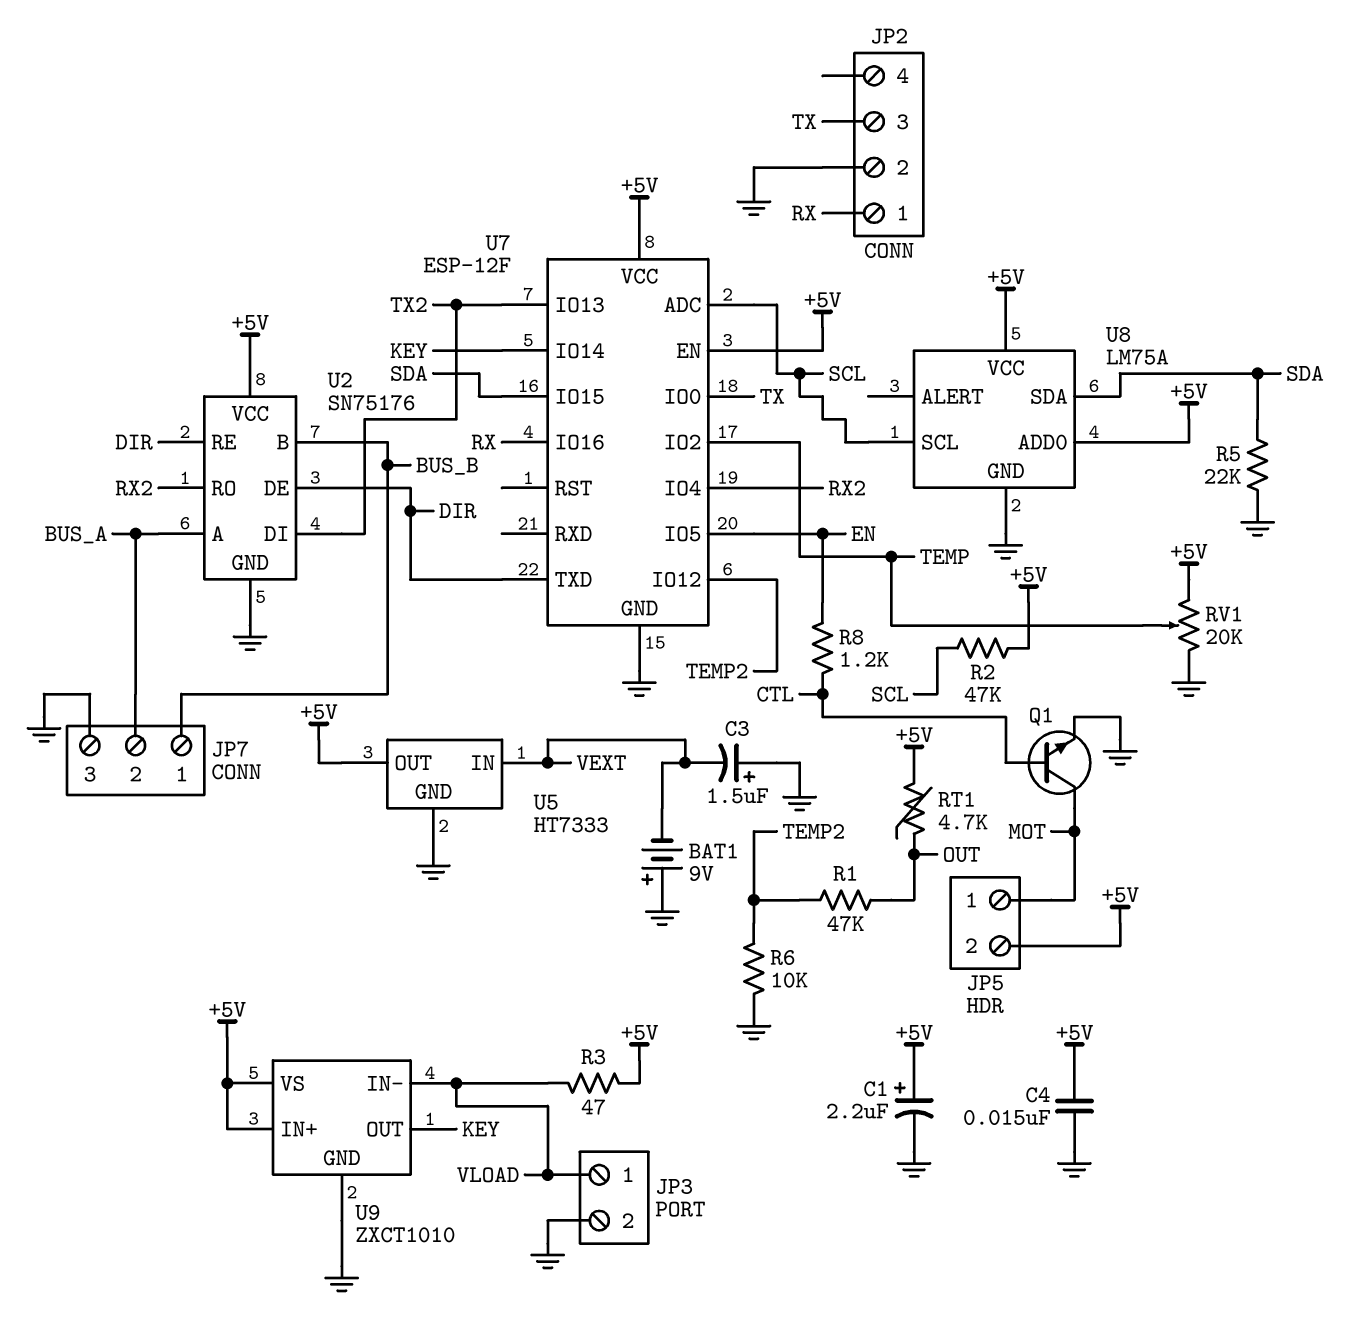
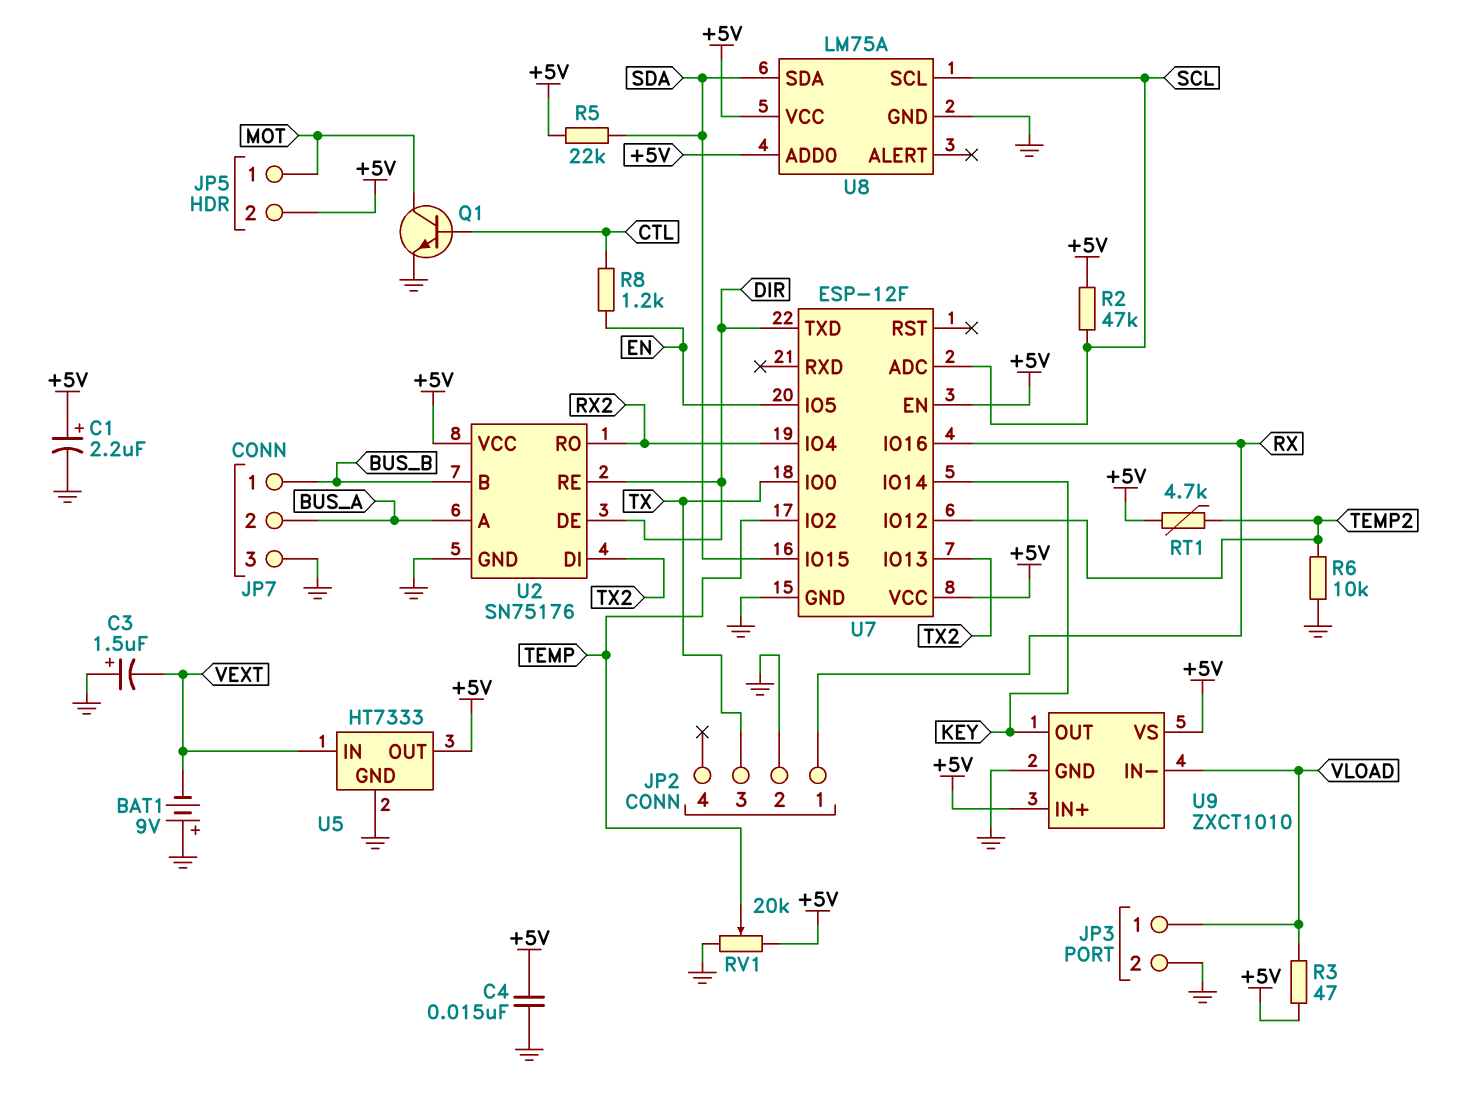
R1: 47k (OUT, TEMP2) -> none
R5: 22k (GND, SDA) -> 22k (+5V, SDA)
RT1: 4.7k (+5V, OUT) -> 4.7k (+5V, TEMP2)

